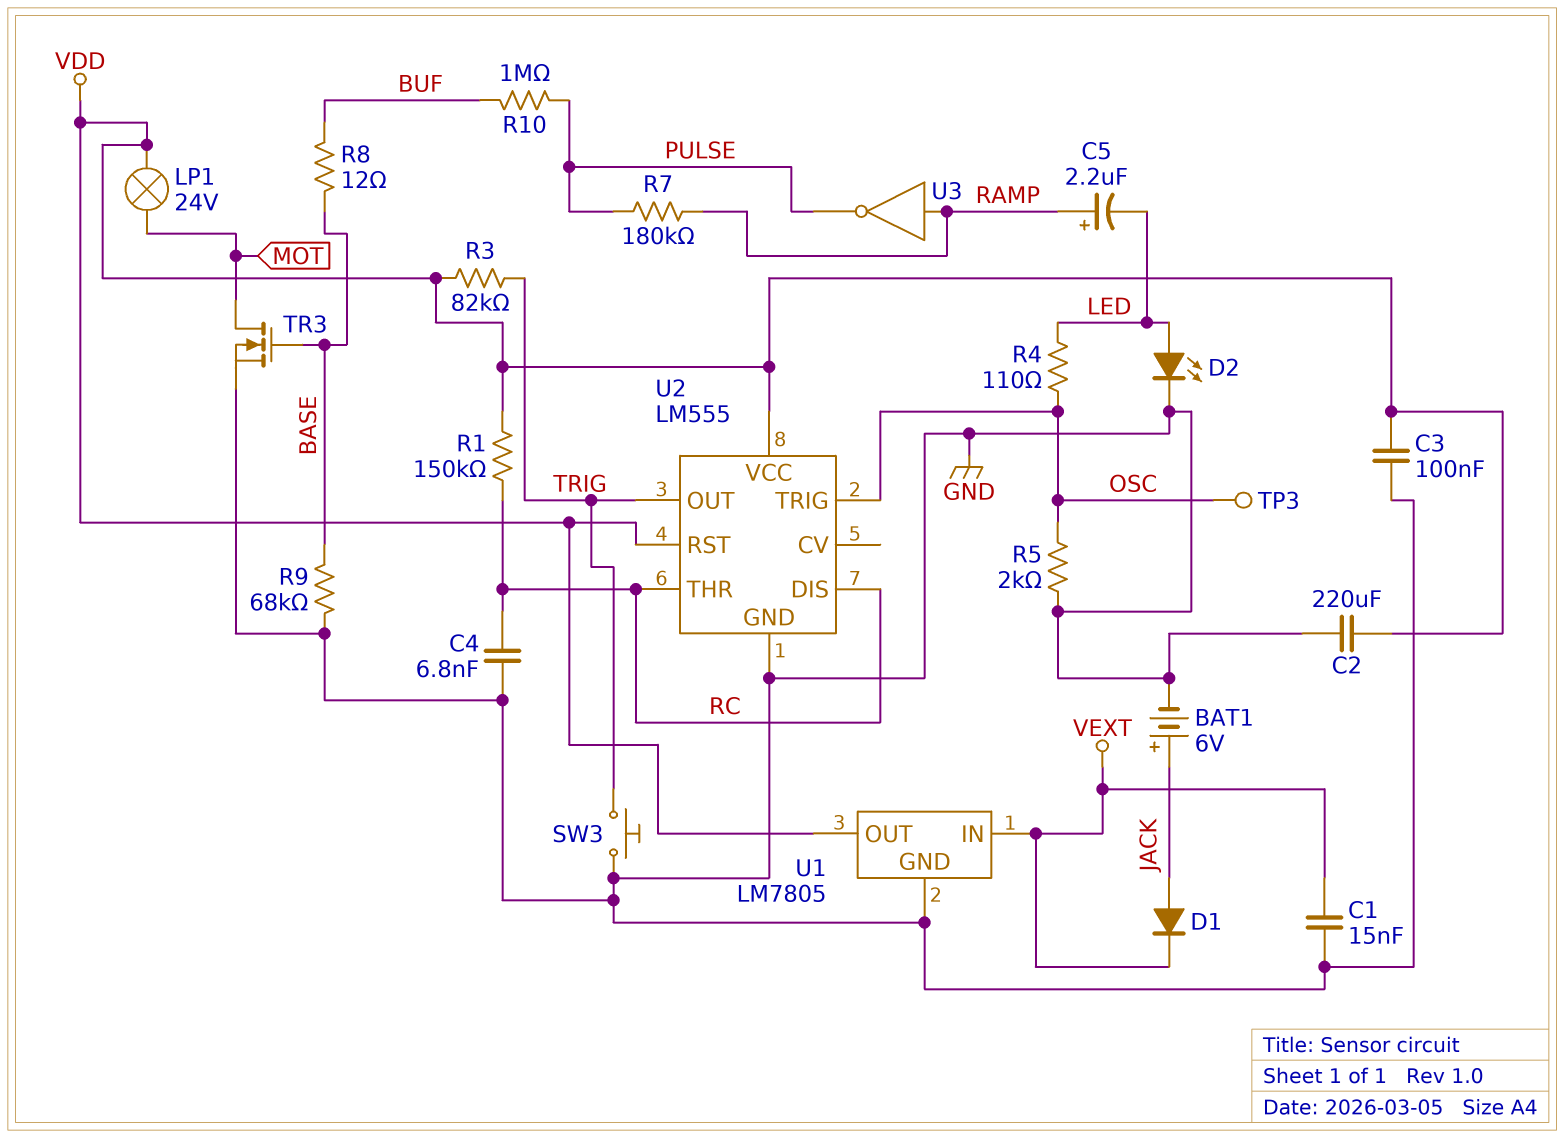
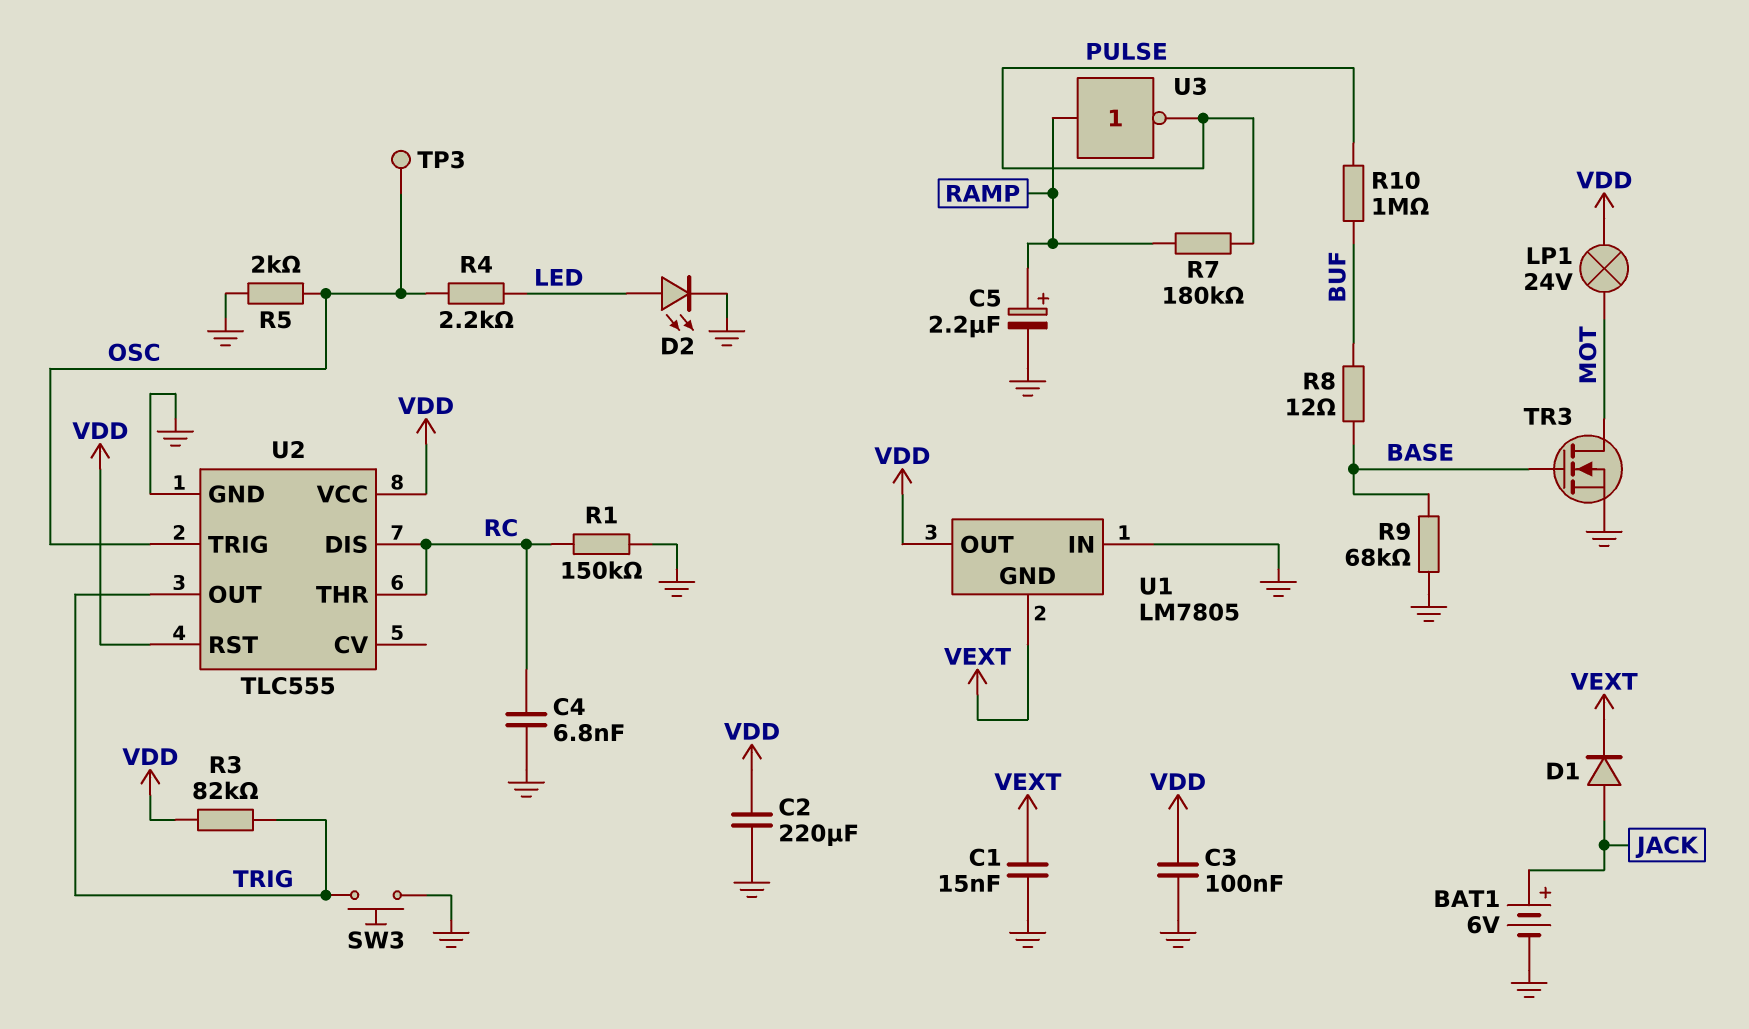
C5: 2.2uF (plus RAMP, minus LED) -> 2.2uF (plus RAMP, minus GND)
R1: 150k (RC, VDD) -> 150k (GND, RC)
R4: 110 (LED, OSC) -> 2.2k (LED, OSC)
U1 pin GND: GND -> VEXT
U1 pin IN: VEXT -> GND
U2: LM555 -> TLC555

